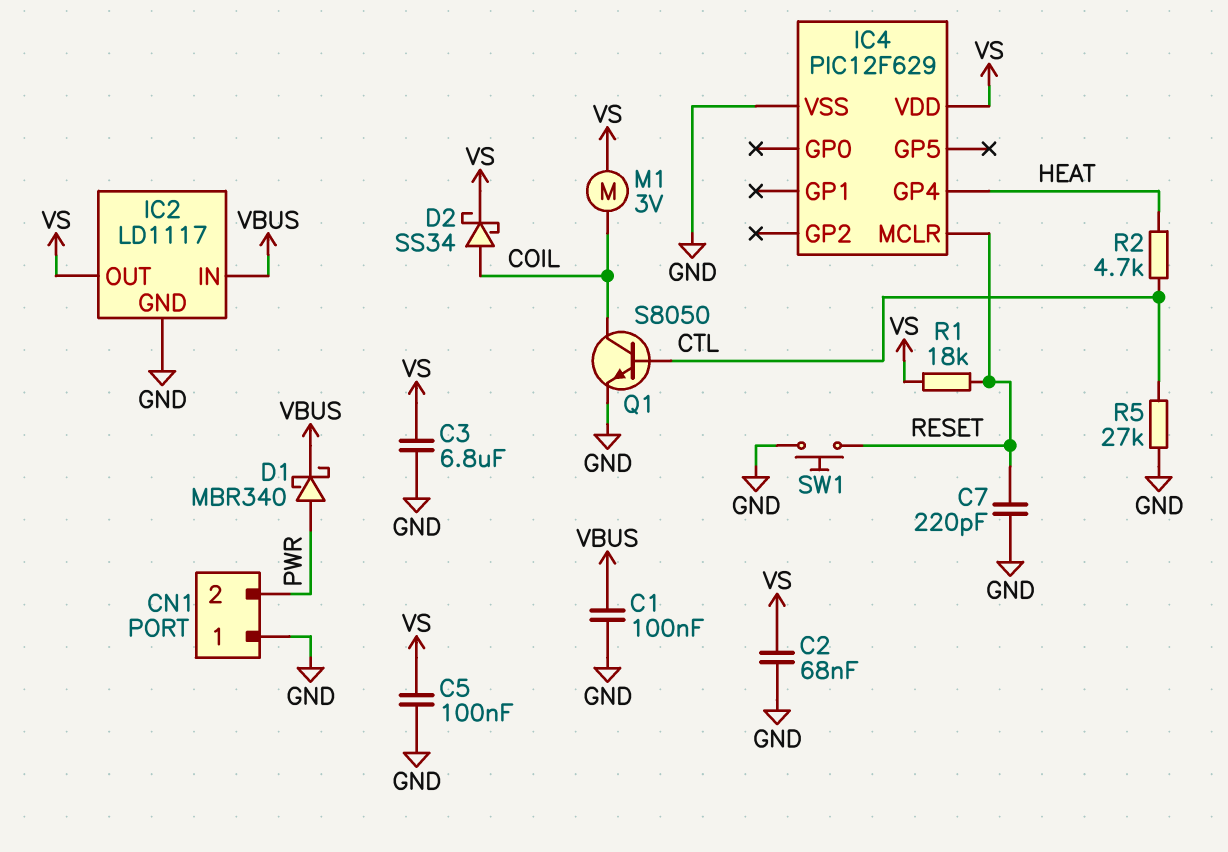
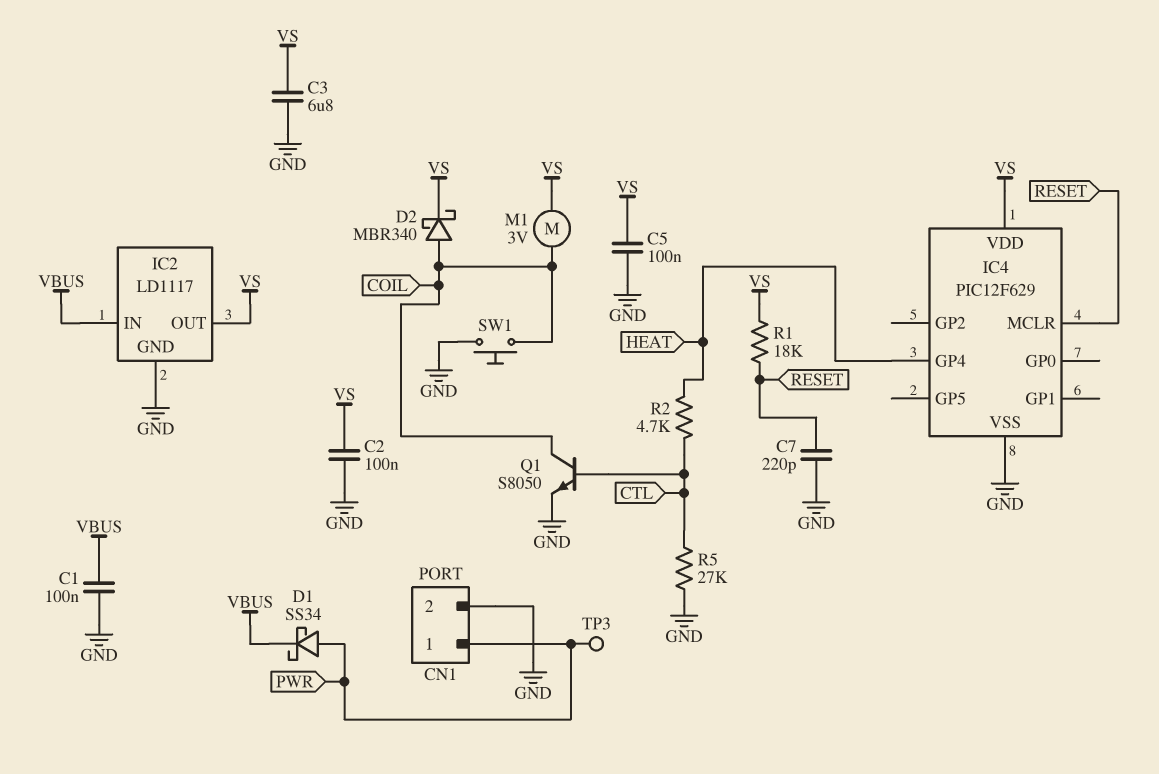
C2: 68nF (GND, VS) -> 100nF (GND, VS)
CN1 pin 1: GND -> PWR
CN1 pin 2: PWR -> GND
D1: schottky MBR340 (A PWR, K VBUS) -> schottky SS34 (A PWR, K VBUS)
D2: schottky SS34 (A COIL, K VS) -> schottky MBR340 (A COIL, K VS)
SW1: button (GND, RESET) -> button (COIL, GND)
TP3: none -> test point (PWR)

